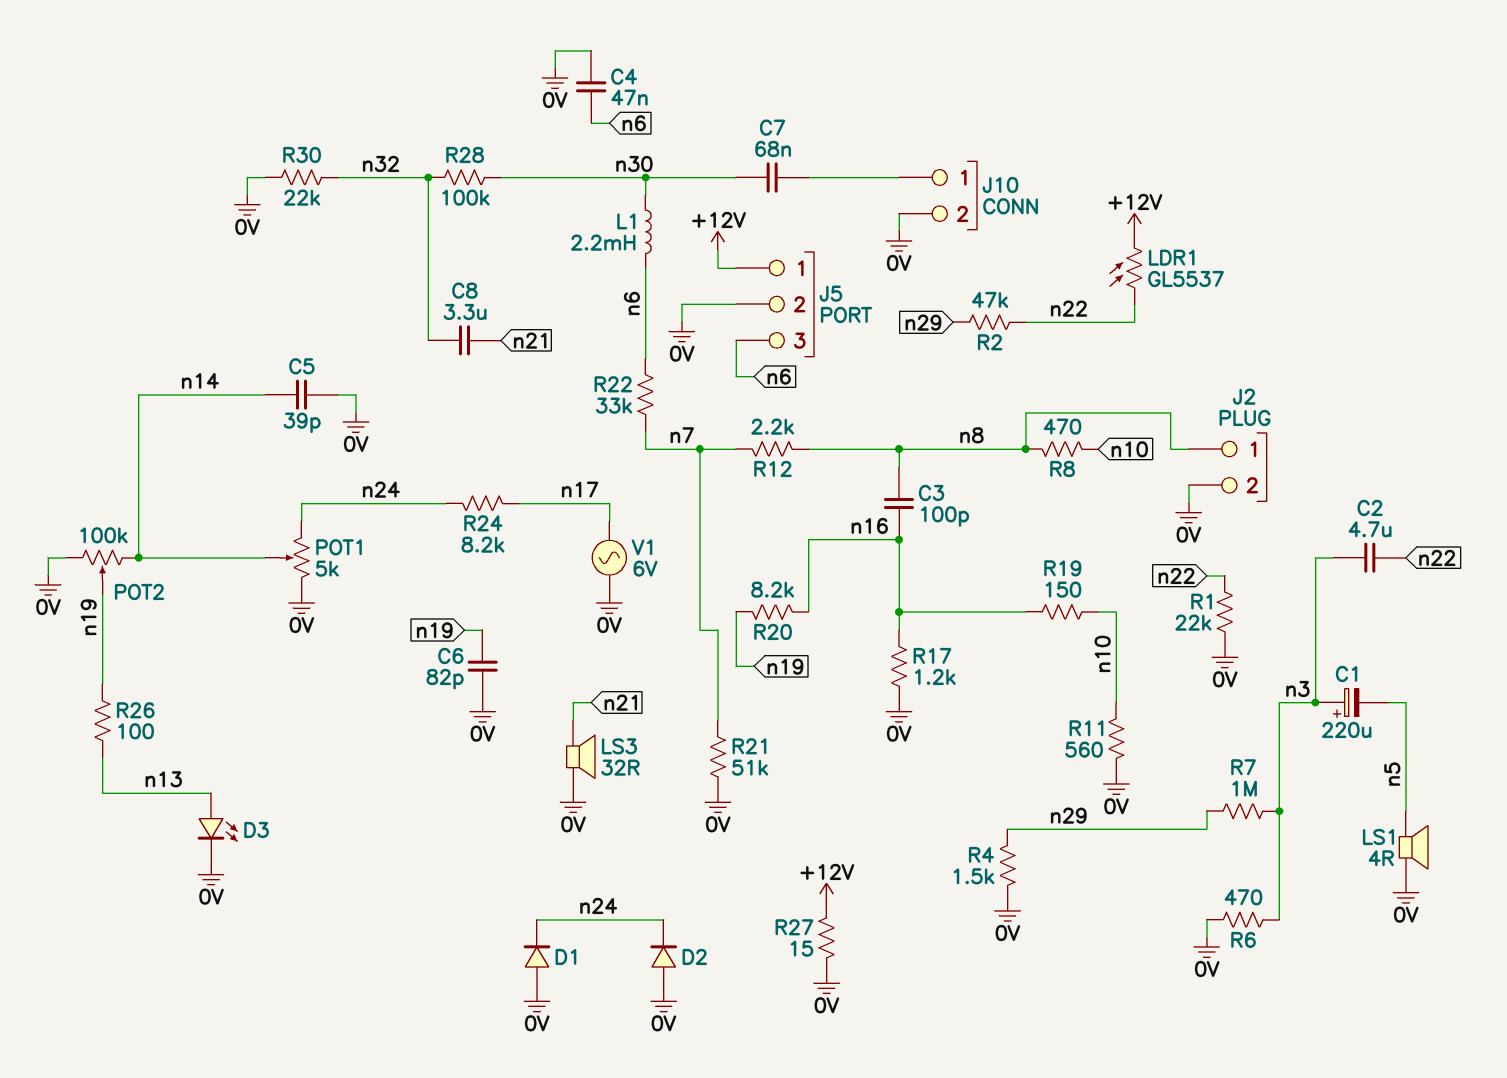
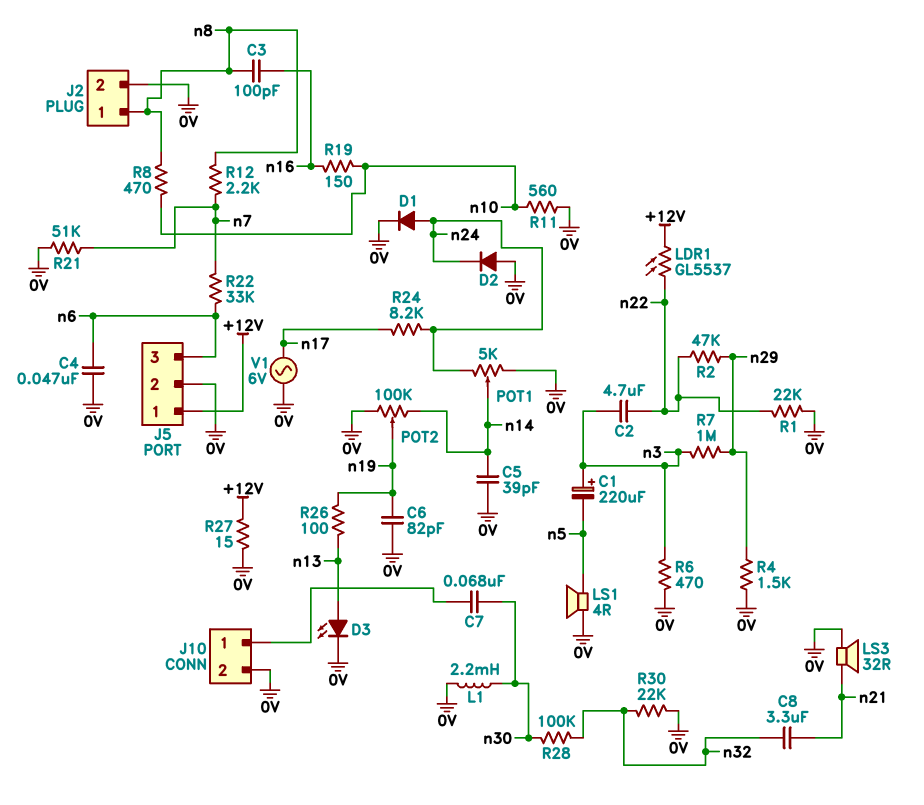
D1: diode (A 0V, K n24) -> diode (A n24, K 0V)
L1: 2.2mH (n6, n30) -> 2.2mH (0V, n30)
R17: 1.2k (0V, n16) -> none
R20: 8.2k (n16, n19) -> none

